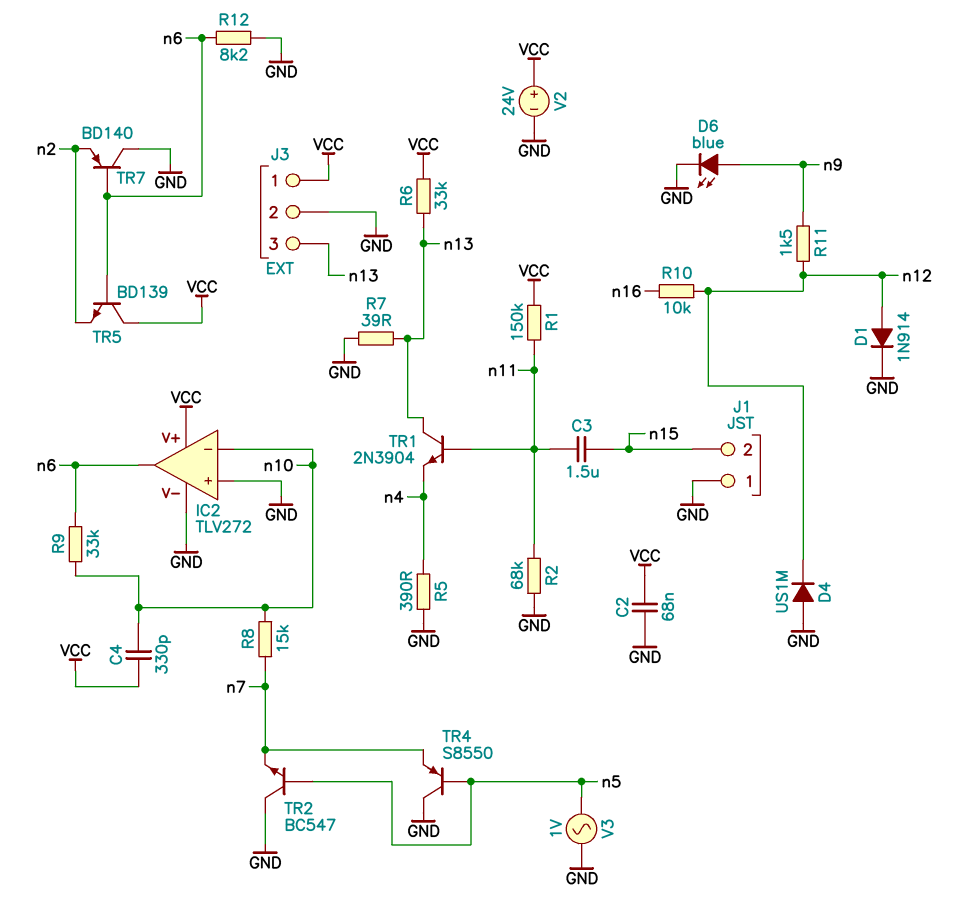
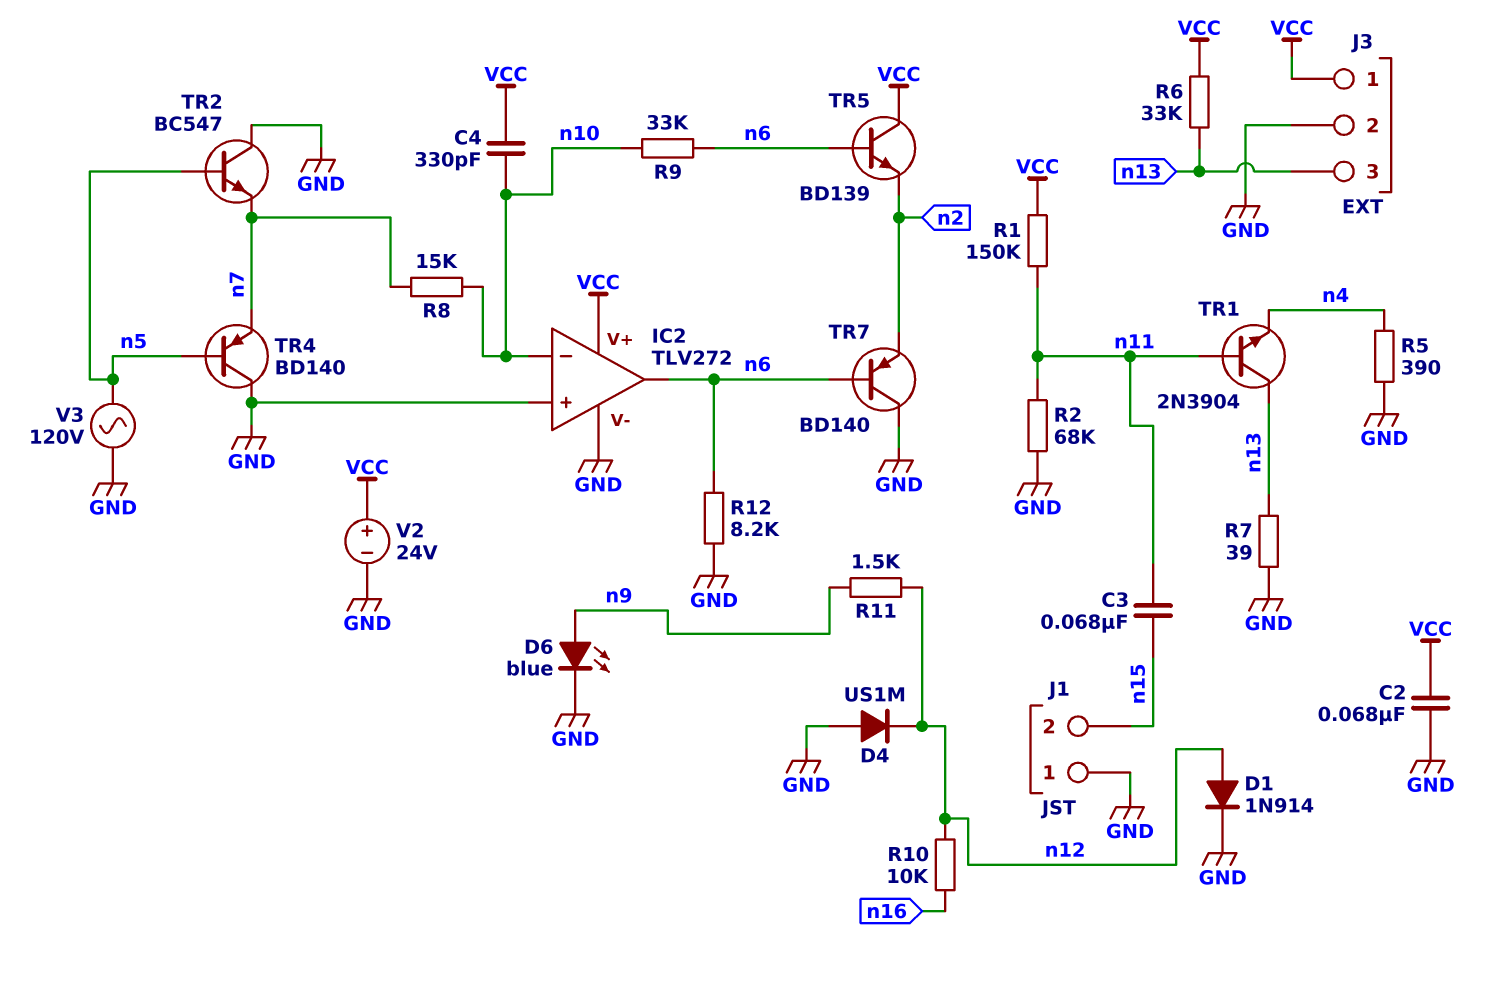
C3: 1.5uF (n11, n15) -> 68nF (n11, n15)
TR4: PNP S8550 (B n5, C GND, E n7) -> PNP BD140 (B n5, C GND, E n7)
V3: AC 1V (GND, n5) -> AC 120V (GND, n5)

